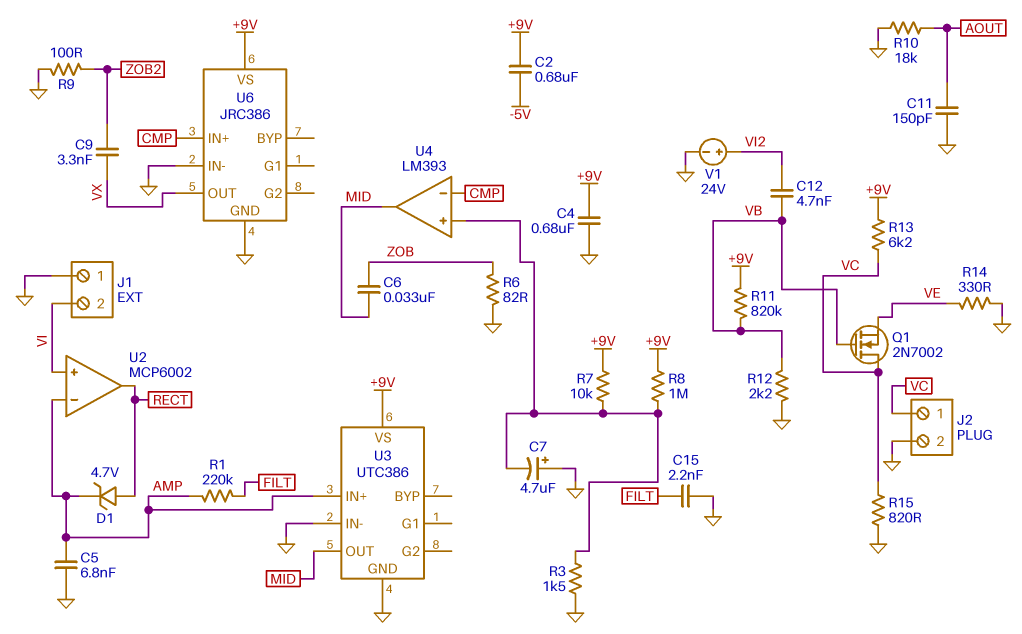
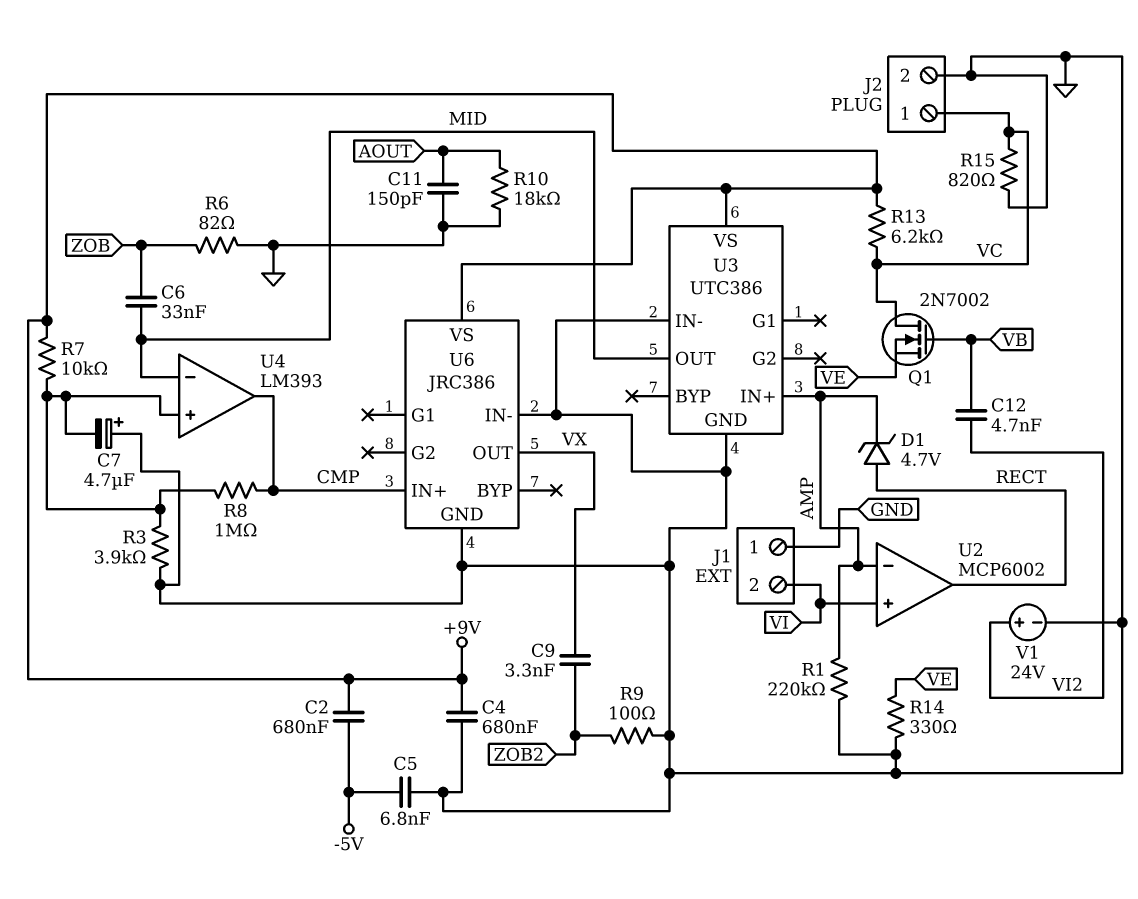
C5: 6.8nF (AMP, GND) -> 6.8nF (-5V, GND)
C15: 2.2nF (FILT, GND) -> none
R1: 220k (AMP, FILT) -> 220k (AMP, GND)
R3: 1.5k (GND, U4/in+) -> 3.9k (GND, U4/in+)
R8: 1M (+9V, U4/in+) -> 1M (CMP, U4/in+)
R11: 820k (+9V, VB) -> none
R12: 2.2k (GND, VB) -> none
U4 pin in-: CMP -> MID
U4 pin out: MID -> CMP

